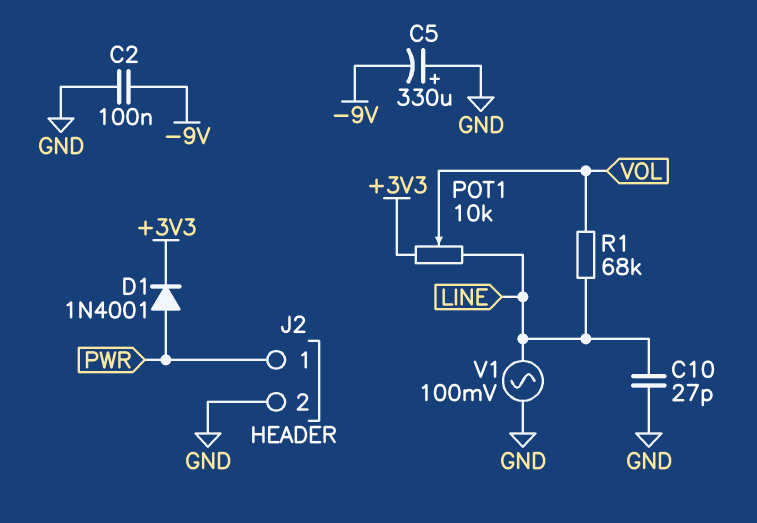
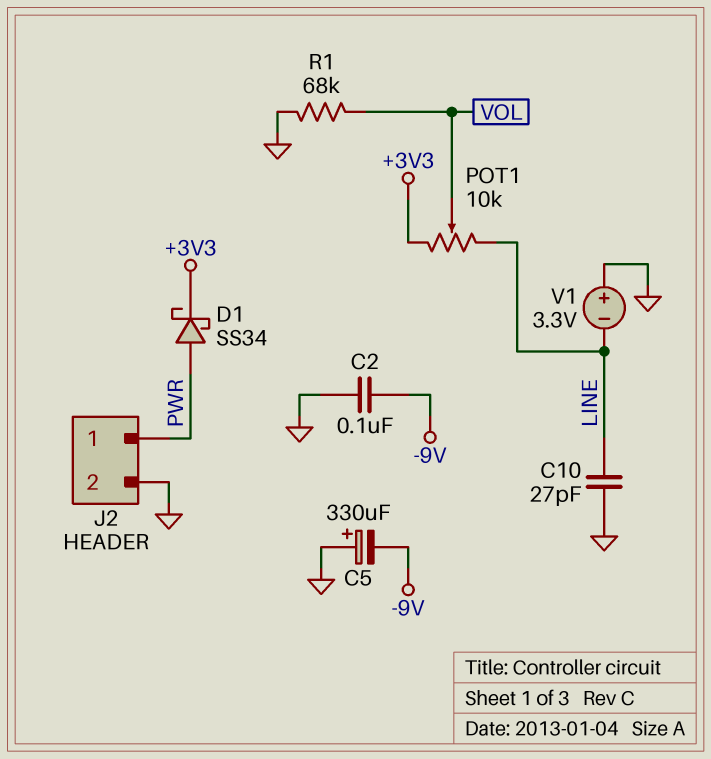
D1: diode 1N4001 (A PWR, K +3V3) -> schottky SS34 (A PWR, K +3V3)
R1: 68k (LINE, VOL) -> 68k (GND, VOL)
V1: AC 100mV (GND, LINE) -> 3.3V (plus GND, minus LINE)

